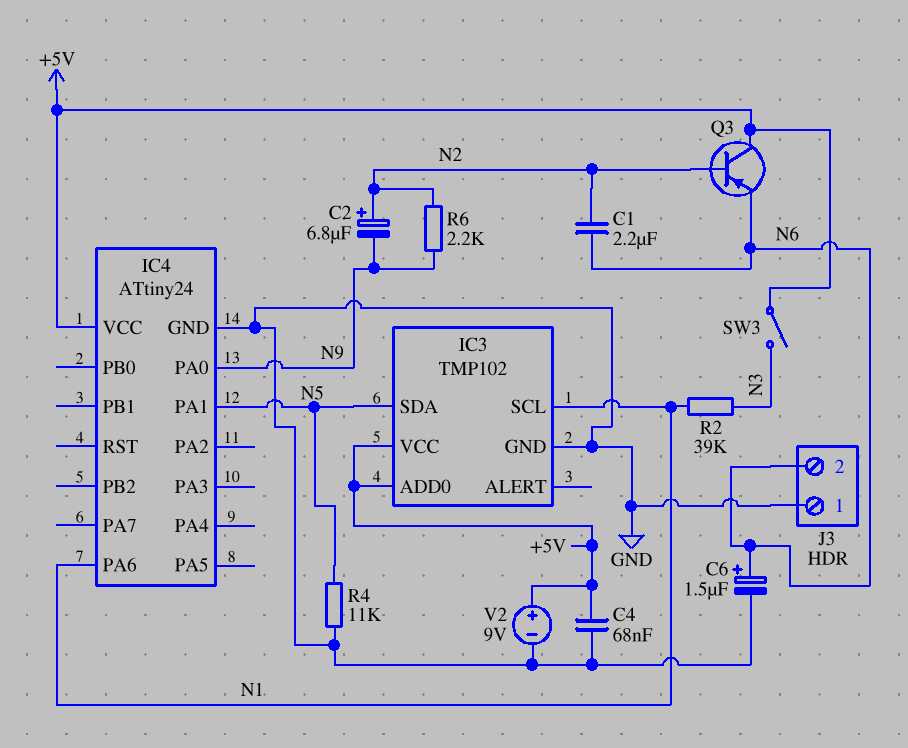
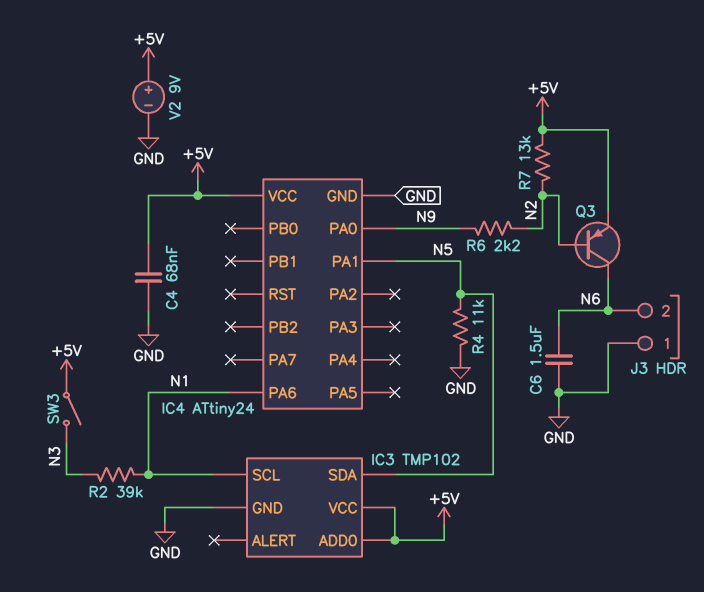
C1: 2.2uF (N2, N6) -> none
C2: 6.8uF (plus N2, minus N9) -> none
C6: 1.5uF (plus N6, minus GND) -> 1.5uF (GND, N6)
Q3: PNP (B N2, C +5V, E N6) -> PNP (B N2, C N6, E +5V)
R7: none -> 13k (+5V, N2)

